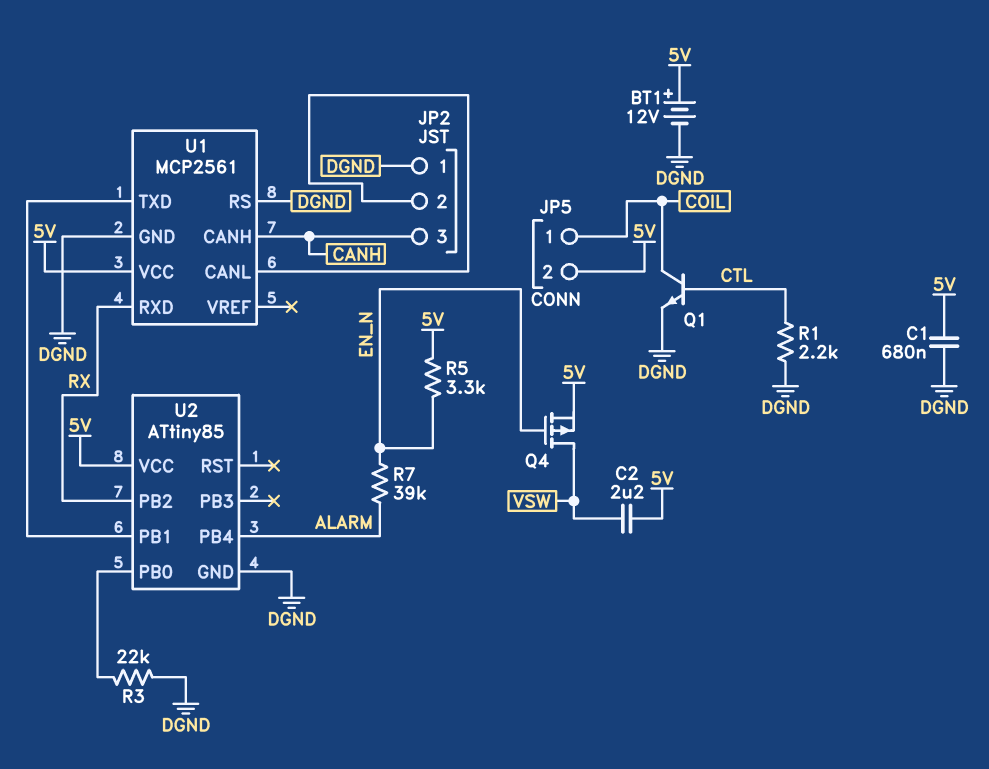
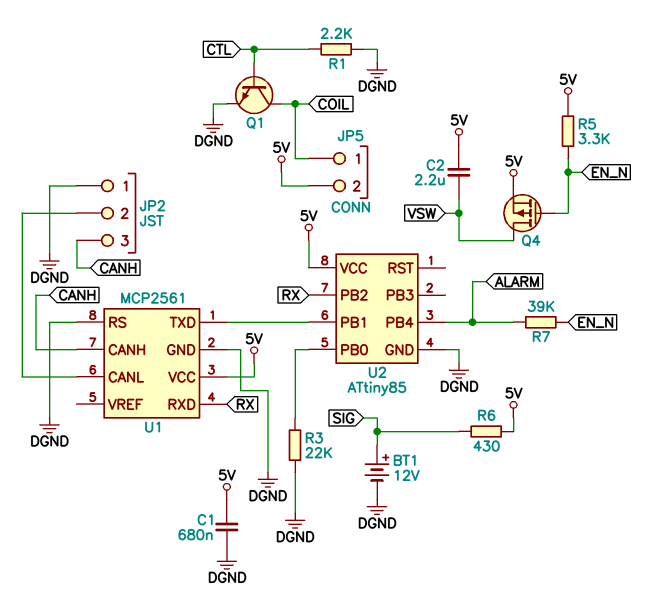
BT1: 12V (plus 5V, minus DGND) -> 12V (plus SIG, minus DGND)
R6: none -> 430 (5V, SIG)

